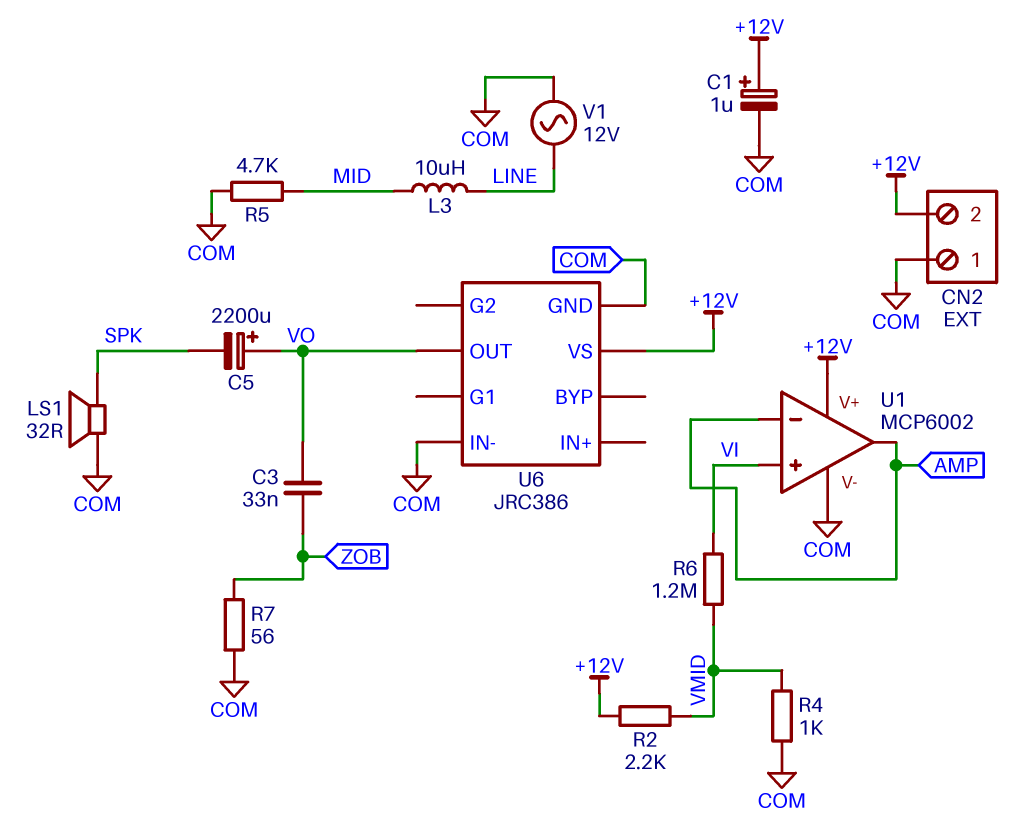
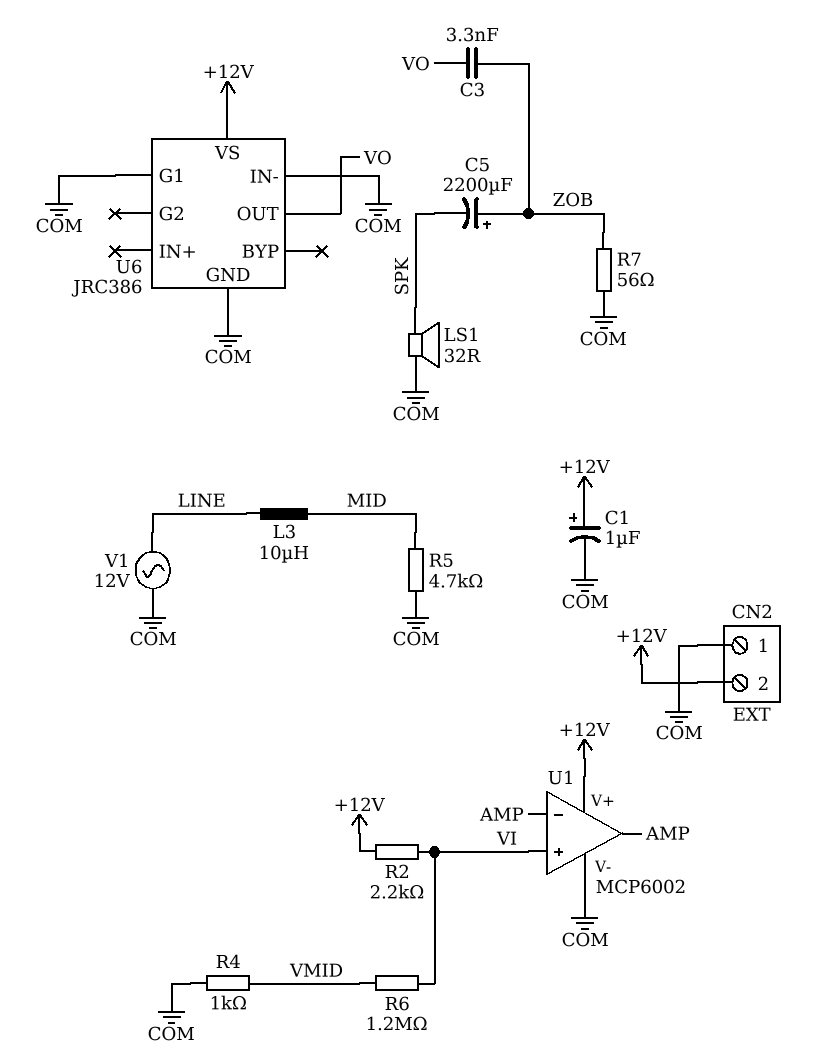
C3: 33nF (VO, ZOB) -> 3.3nF (VO, ZOB)
C5: 2200uF (plus VO, minus SPK) -> 2200uF (plus ZOB, minus SPK)
R2: 2.2k (+12V, VMID) -> 2.2k (+12V, VI)
U6 pin G1: none -> COM

